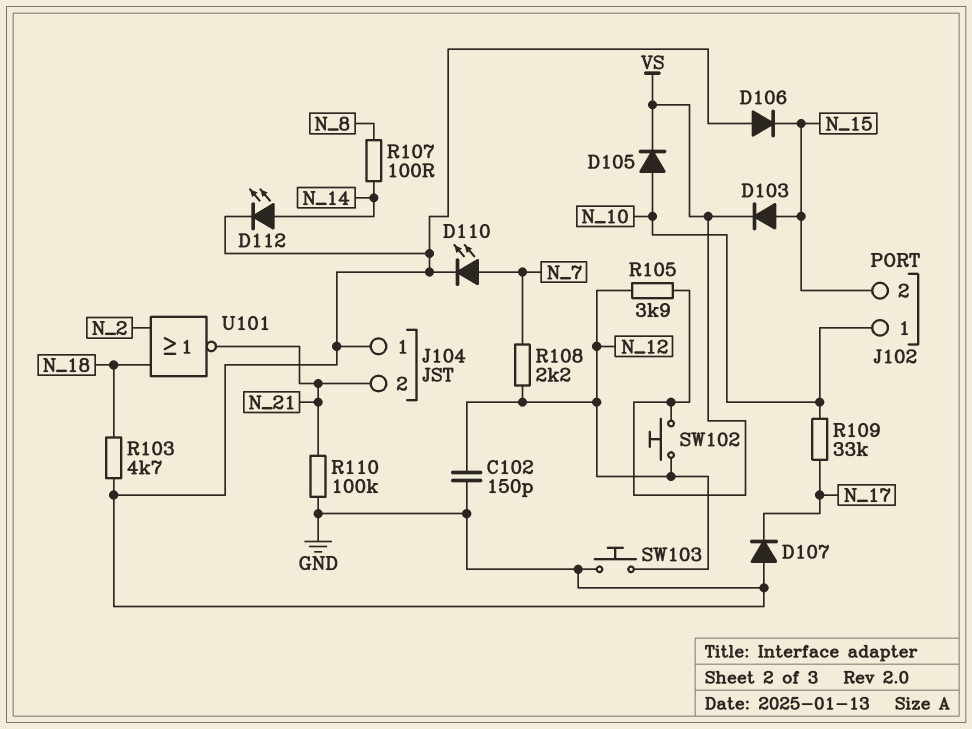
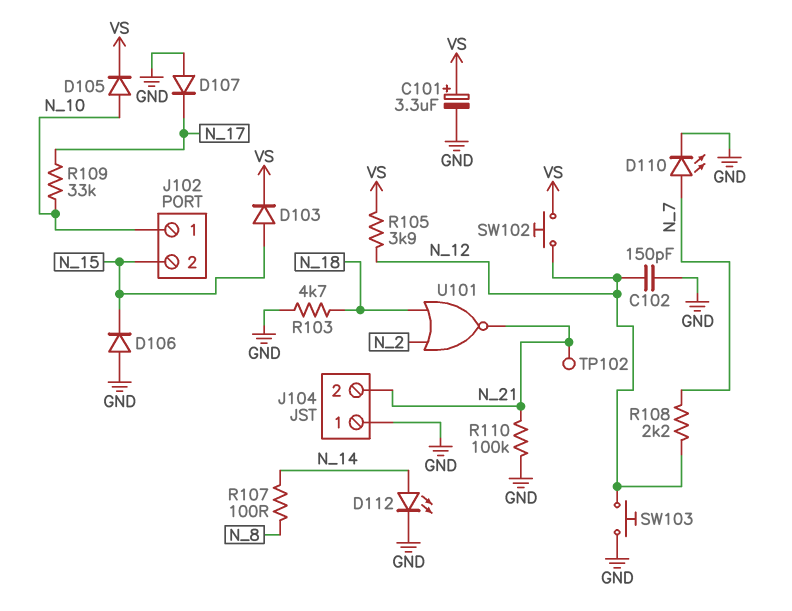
C101: none -> 3.3uF (plus VS, minus GND)
TP102: none -> test point (N_21)

